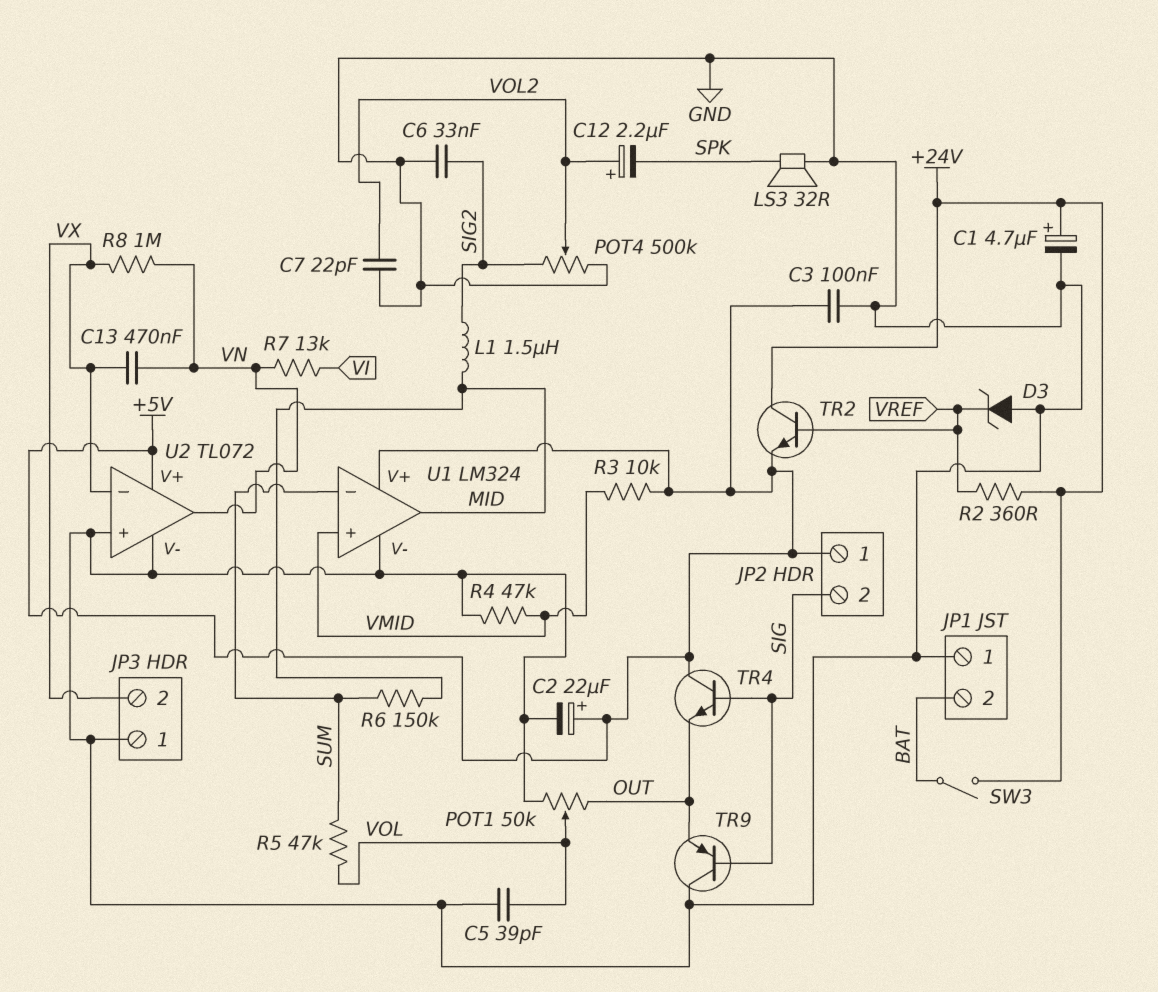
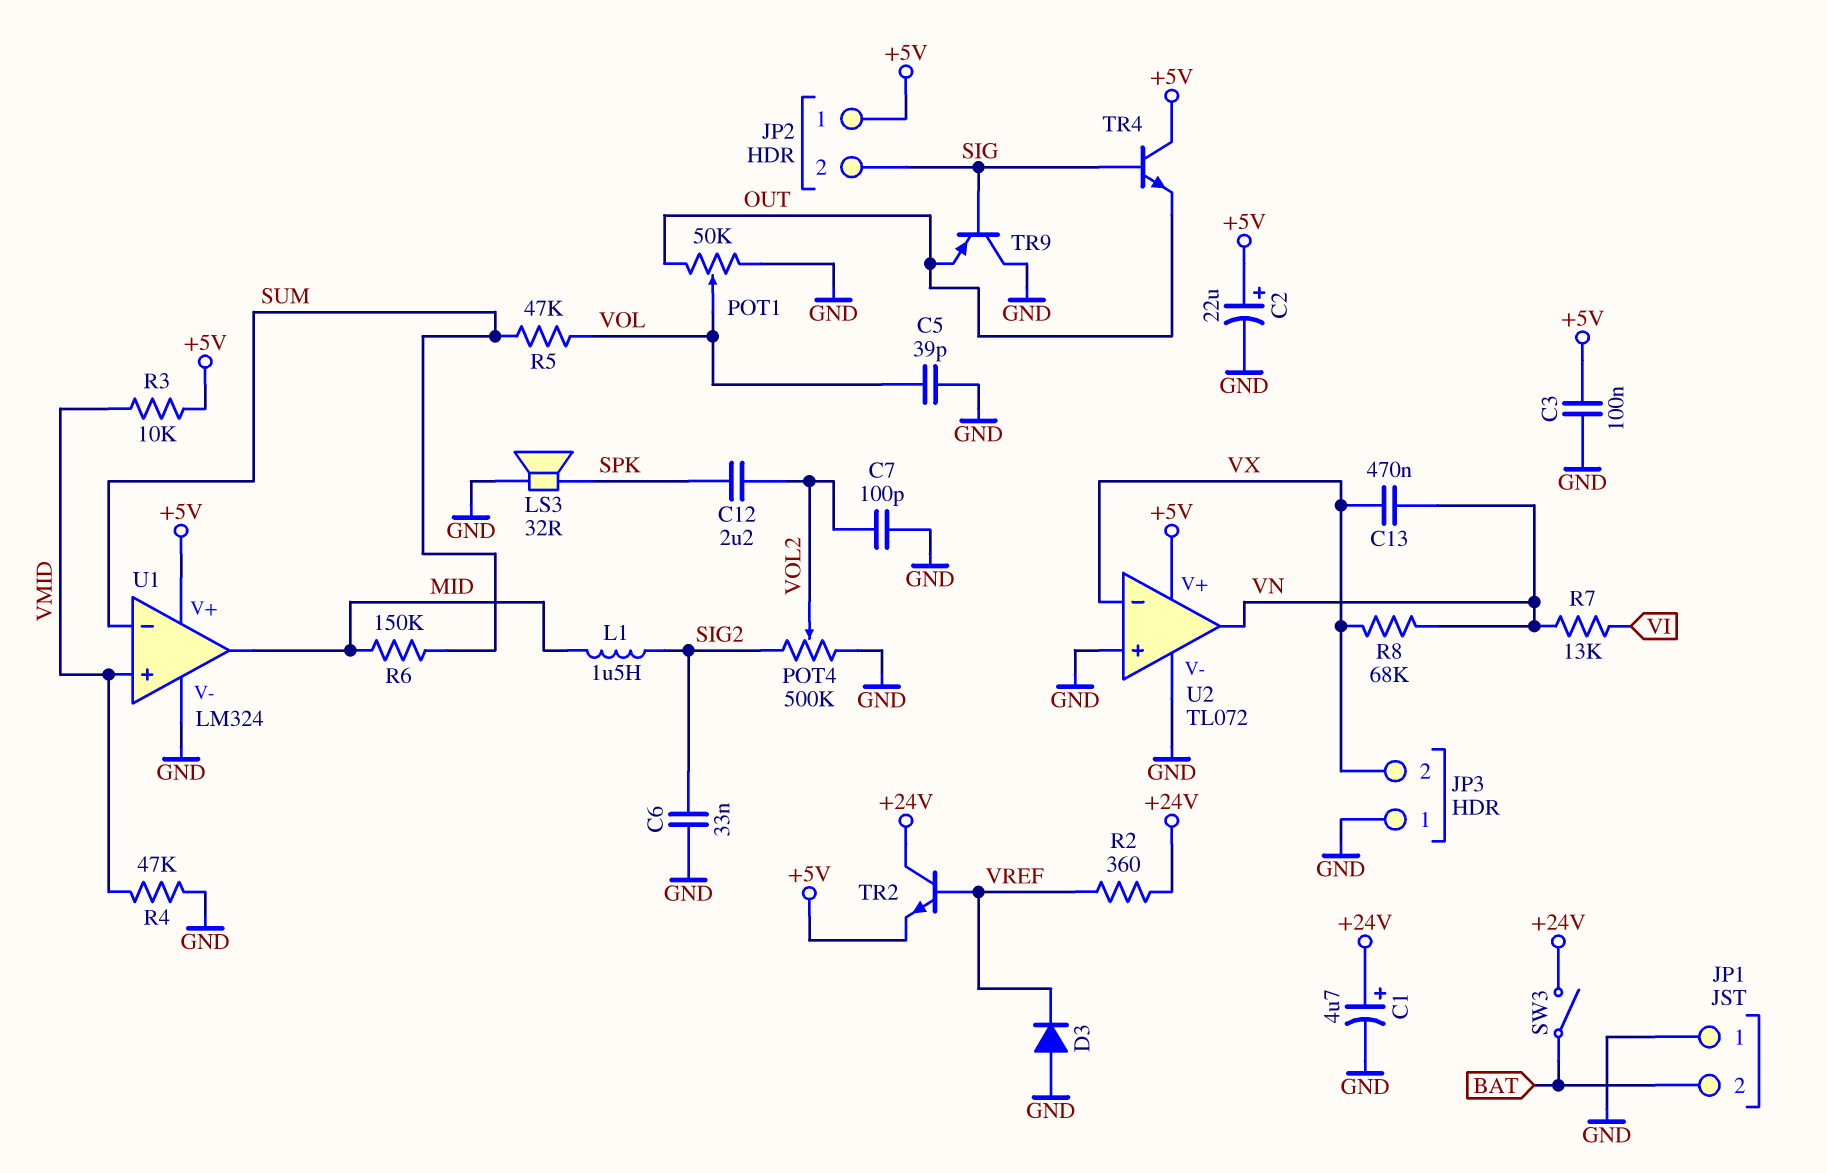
C7: 22pF (GND, VOL2) -> 100pF (GND, VOL2)
C12: 2.2uF (plus VOL2, minus SPK) -> 2.2uF (SPK, VOL2)
D3: zener (A GND, K VREF) -> diode (A GND, K VREF)
R8: 1M (VN, VX) -> 68k (VN, VX)

